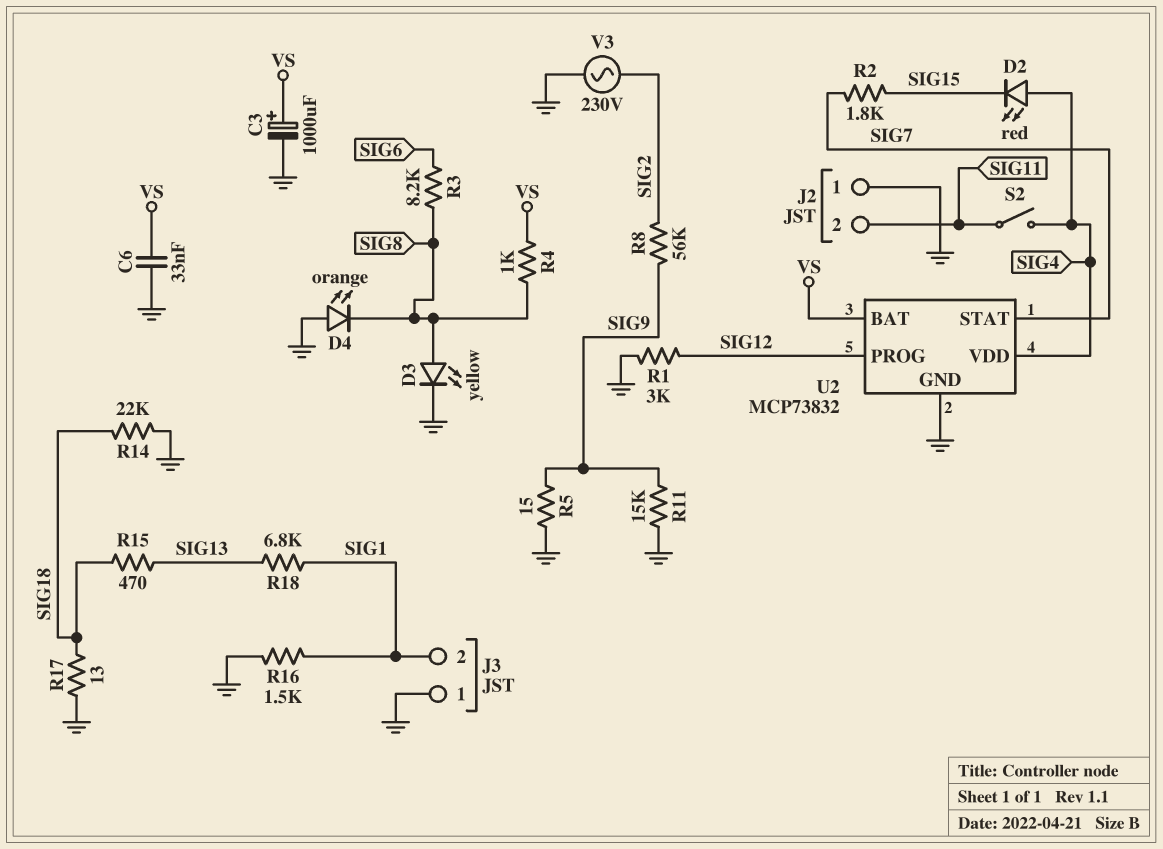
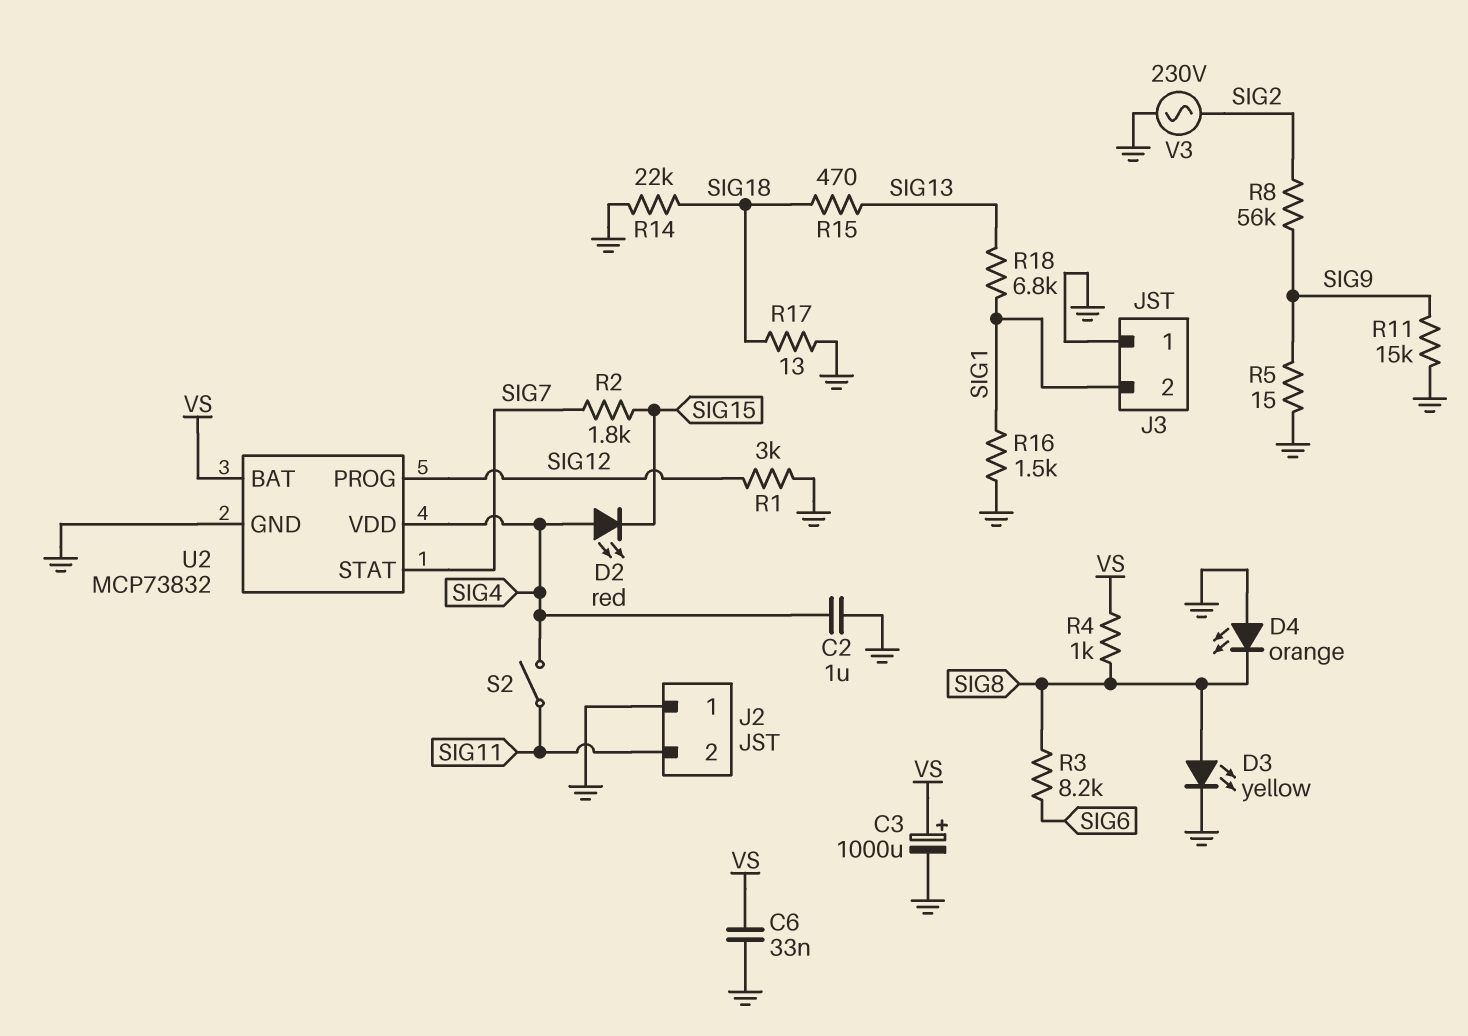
C2: none -> 1uF (GND, SIG4)

